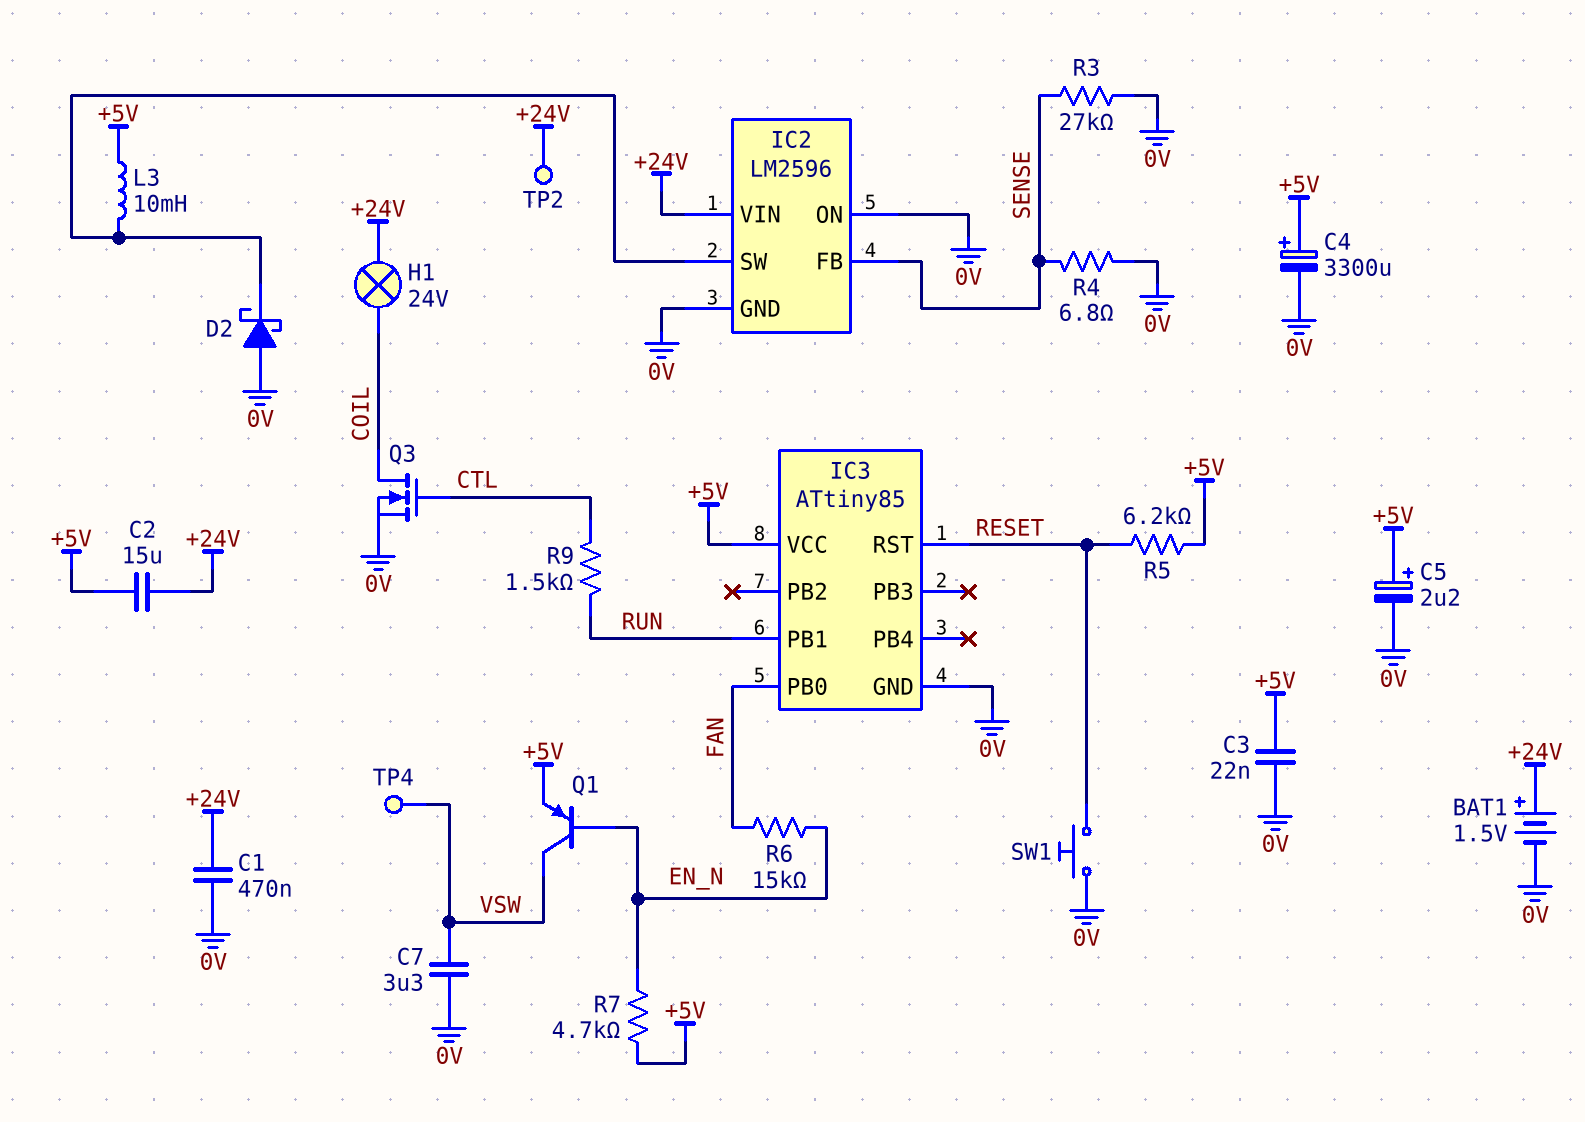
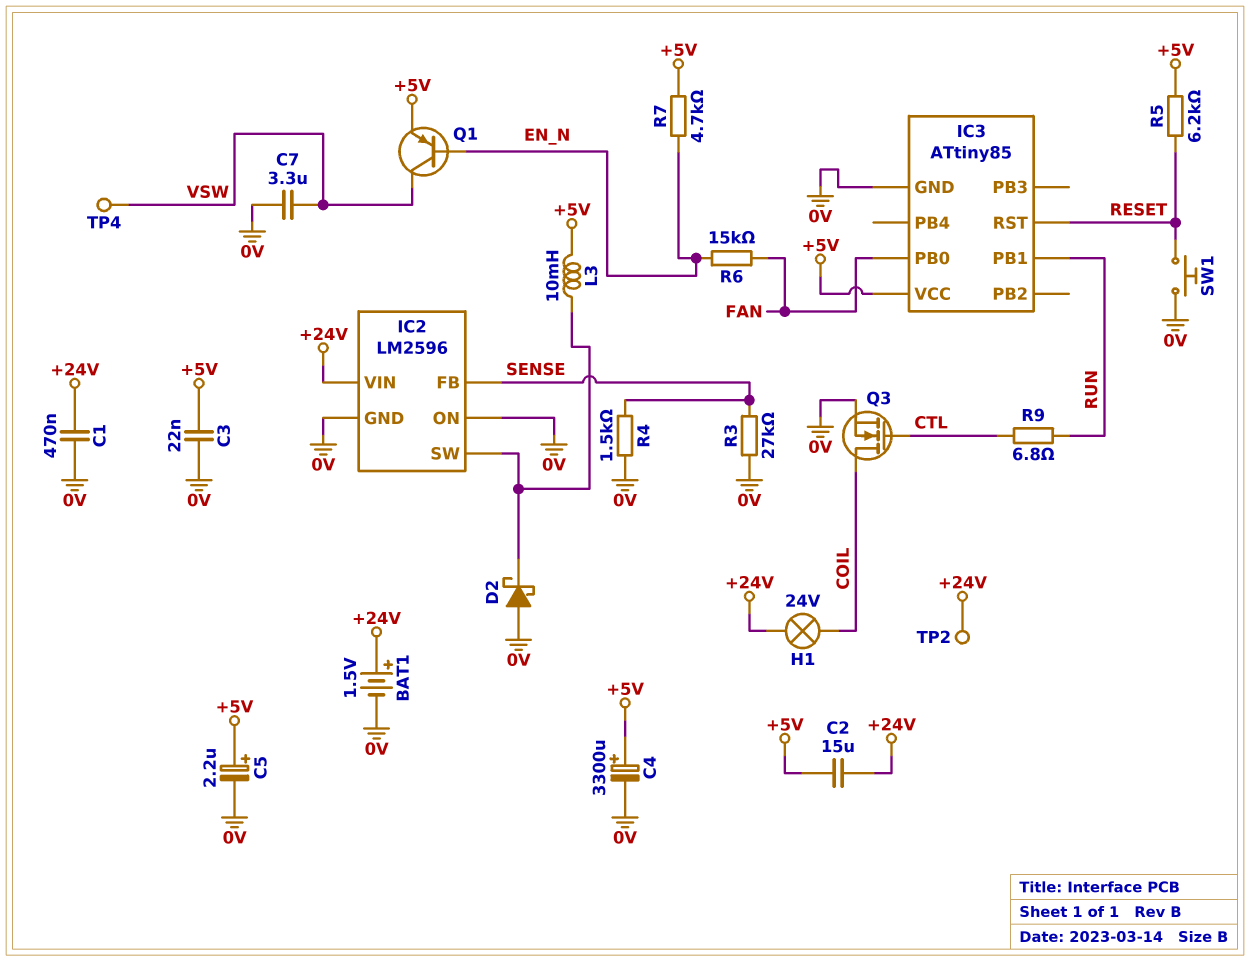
R4: 6.8 (0V, SENSE) -> 1.5k (0V, SENSE)
R9: 1.5k (CTL, RUN) -> 6.8 (CTL, RUN)

